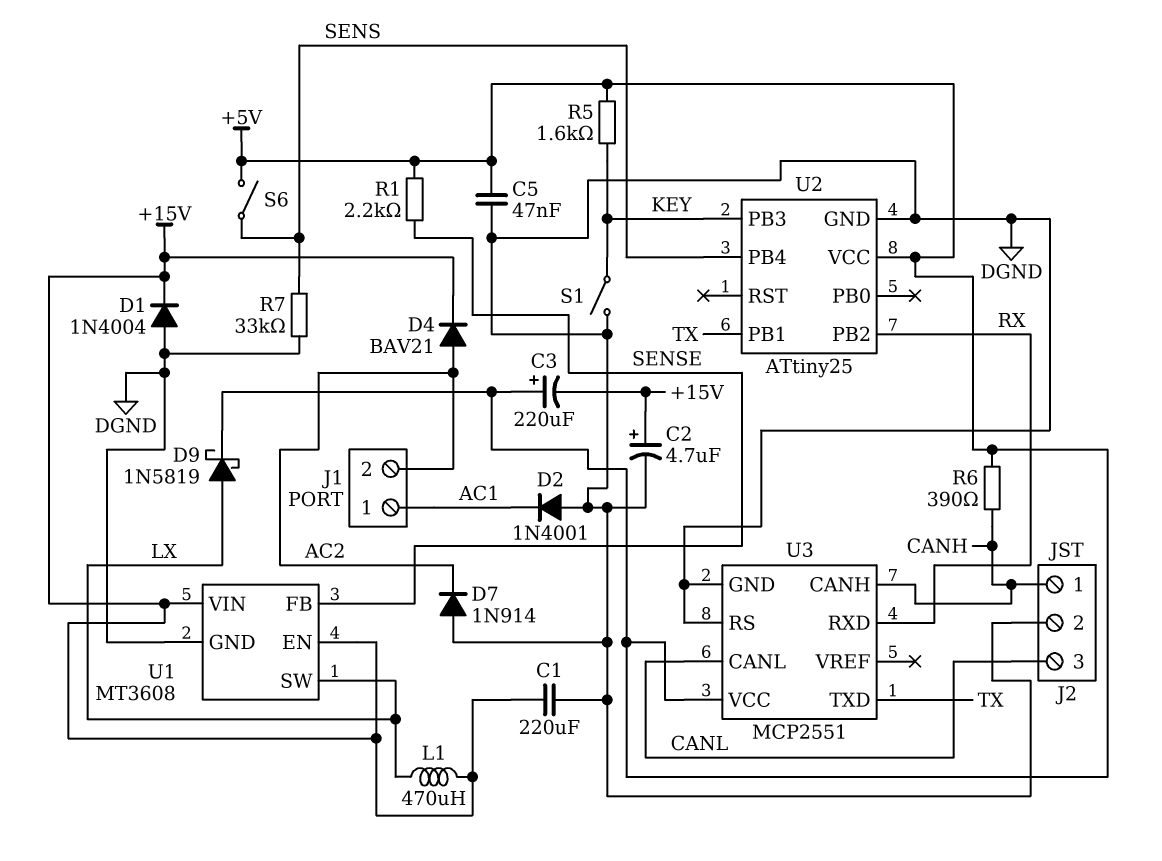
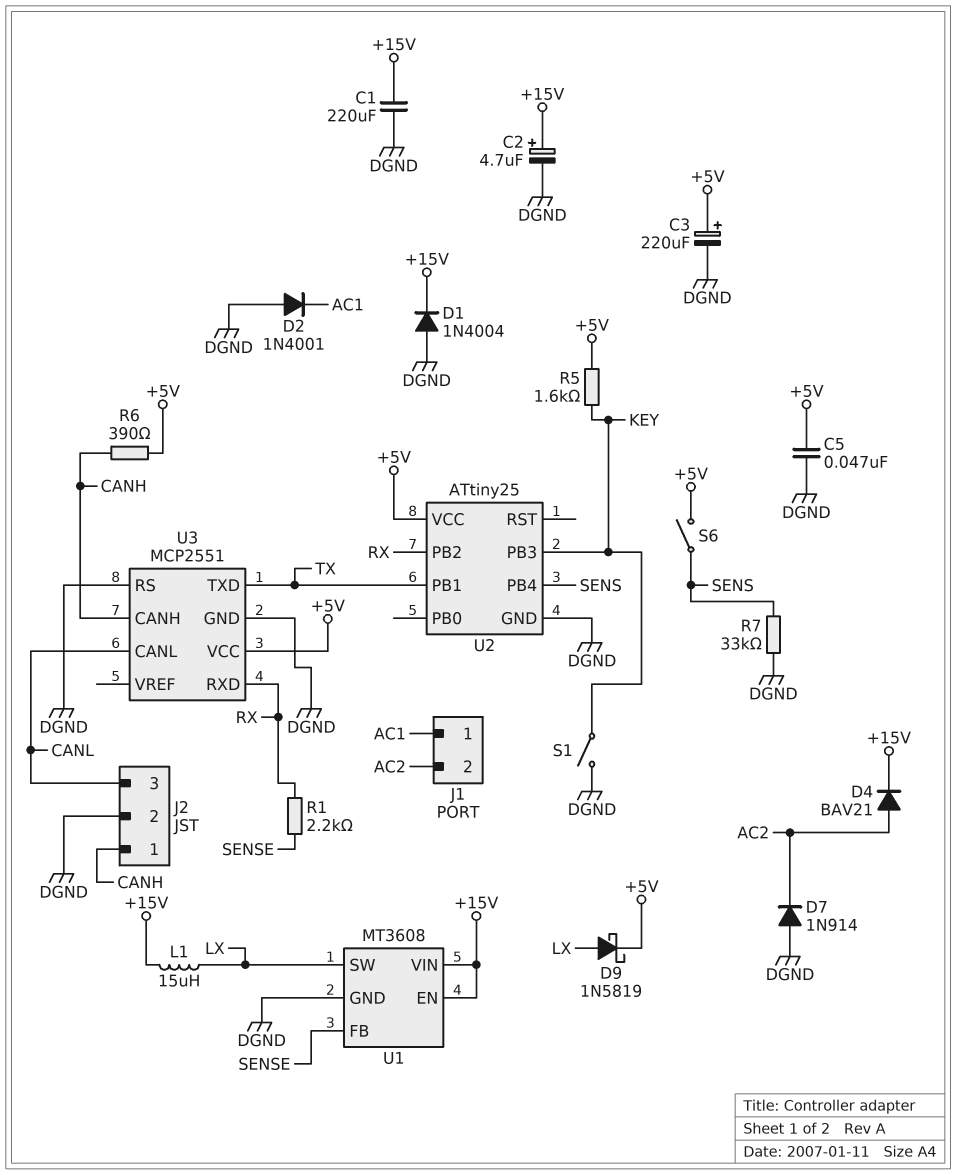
C3: 220uF (plus +5V, minus +15V) -> 220uF (plus +5V, minus DGND)
L1: 470uH (+15V, LX) -> 15uH (+15V, LX)
R1: 2.2k (+5V, SENSE) -> 2.2k (RX, SENSE)

